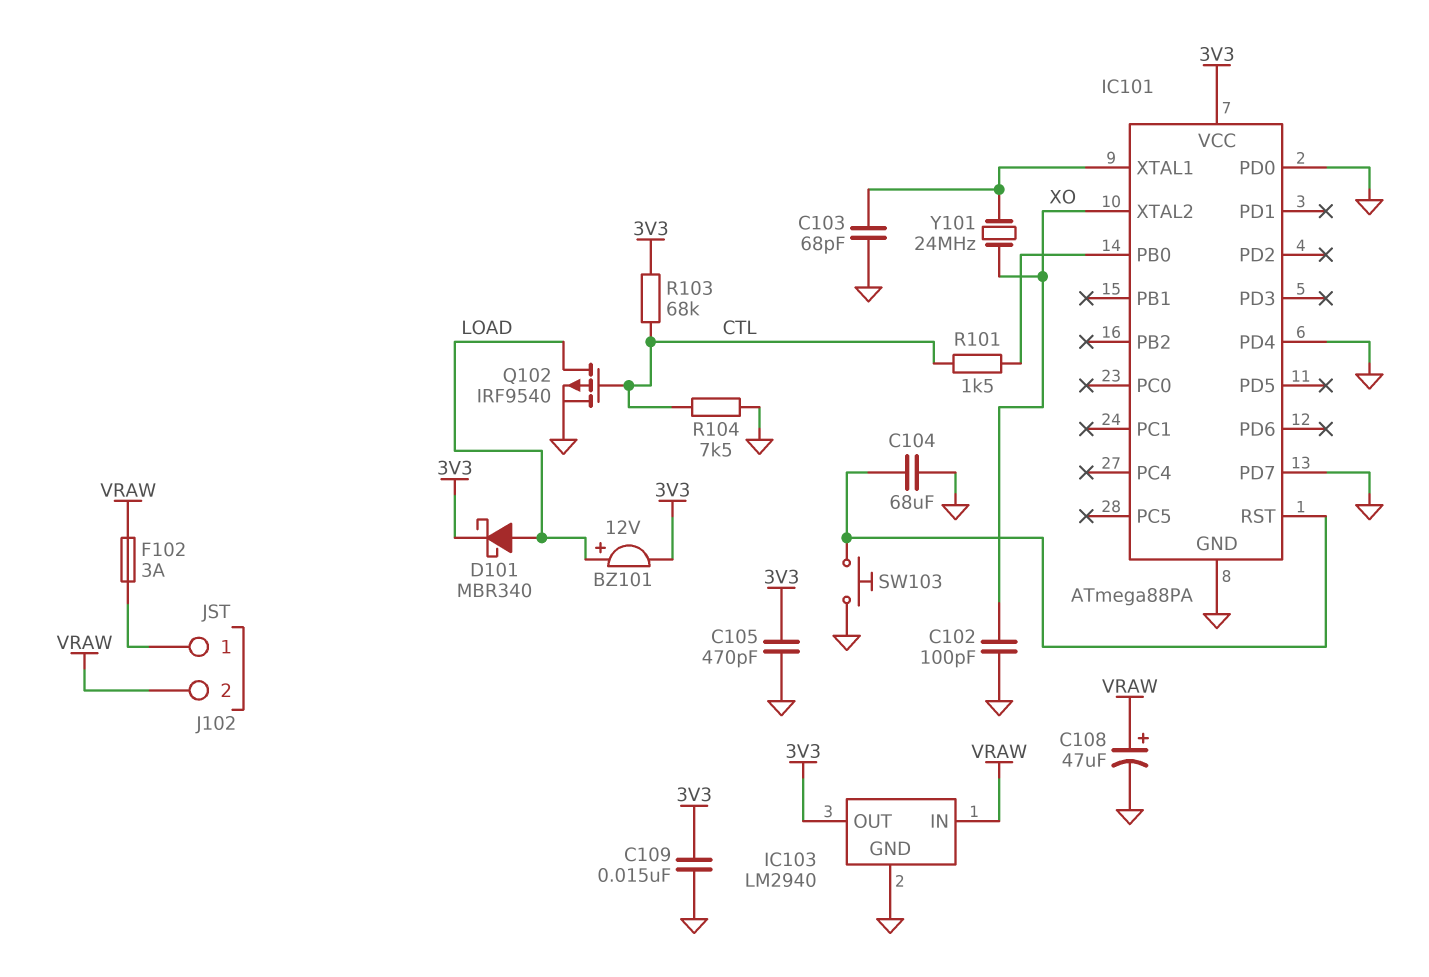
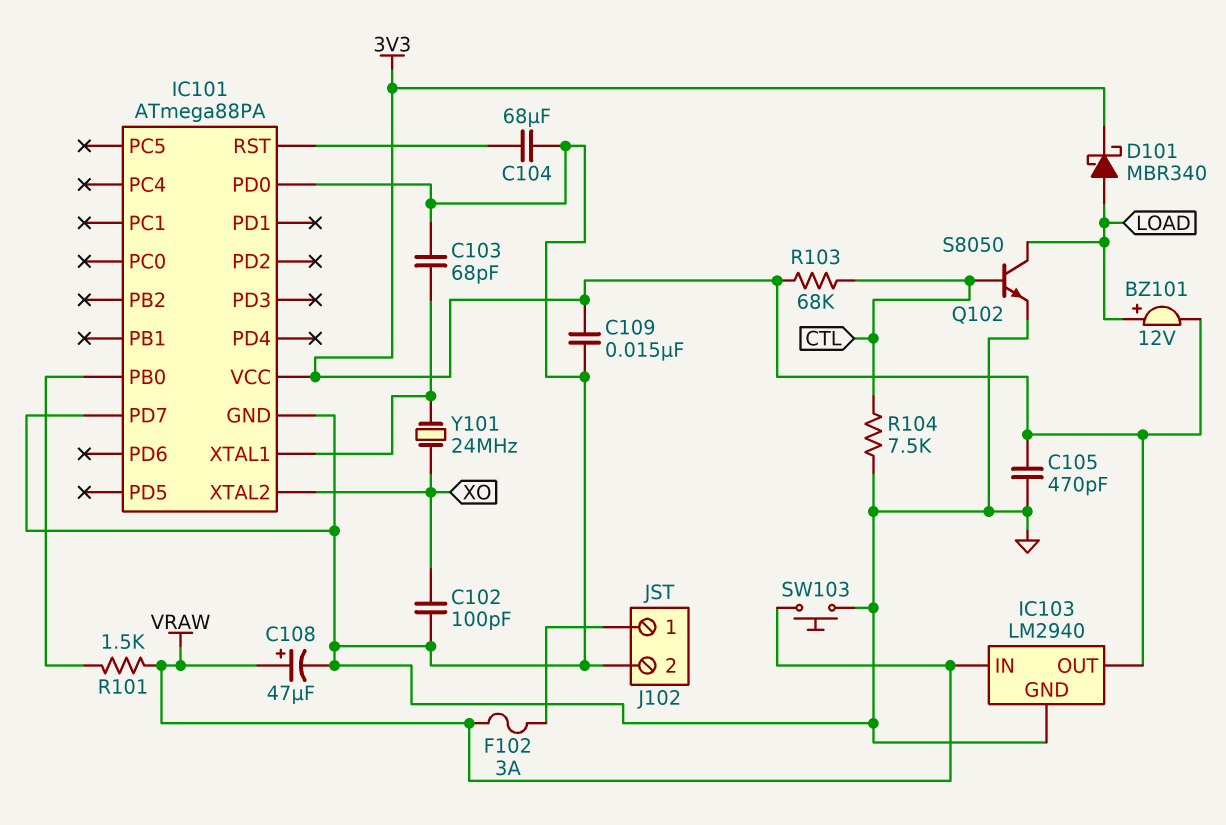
IC101 pin PD4: GND -> none
J102 pin 2: VRAW -> GND
Q102: PMOS IRF9540 (G CTL, D LOAD, S GND) -> NPN S8050 (B CTL, C LOAD, E GND)
R101: 1.5k (CTL, IC101/PB0) -> 1.5k (IC101/PB0, VRAW)
SW103: button (GND, IC101/RST) -> button (GND, VRAW)

